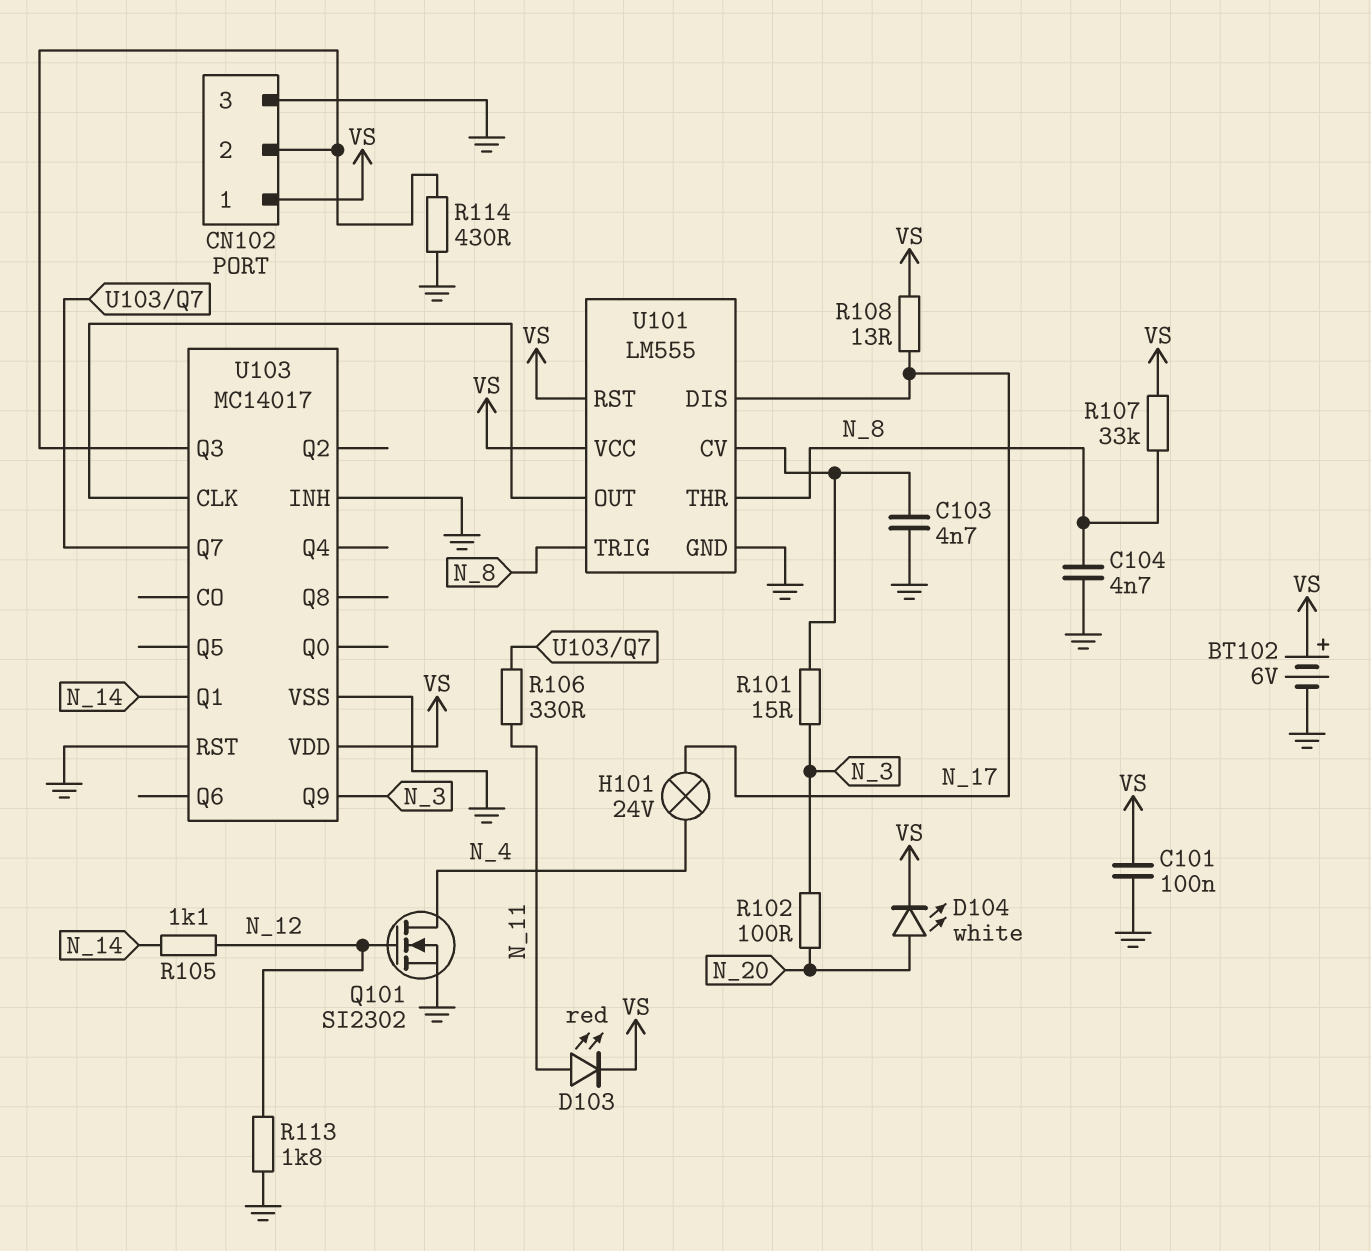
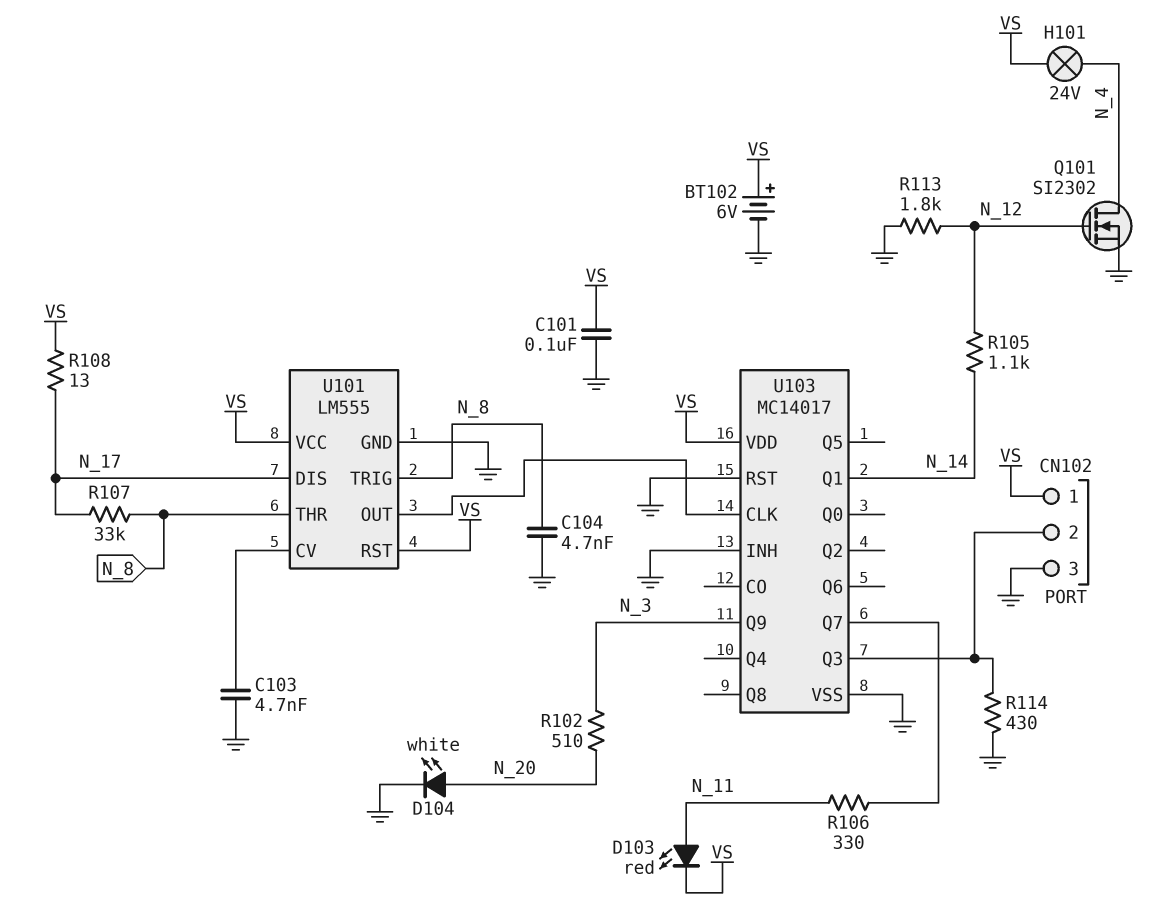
D104: LED white (A N_20, K VS) -> LED white (A N_20, K GND)
H101: lamp 24V (N_4, N_17) -> lamp 24V (N_4, VS)
R101: 15 (N_3, U101/CV) -> none
R102: 100 (N_3, N_20) -> 510 (N_3, N_20)
R107: 33k (N_8, VS) -> 33k (N_8, N_17)

